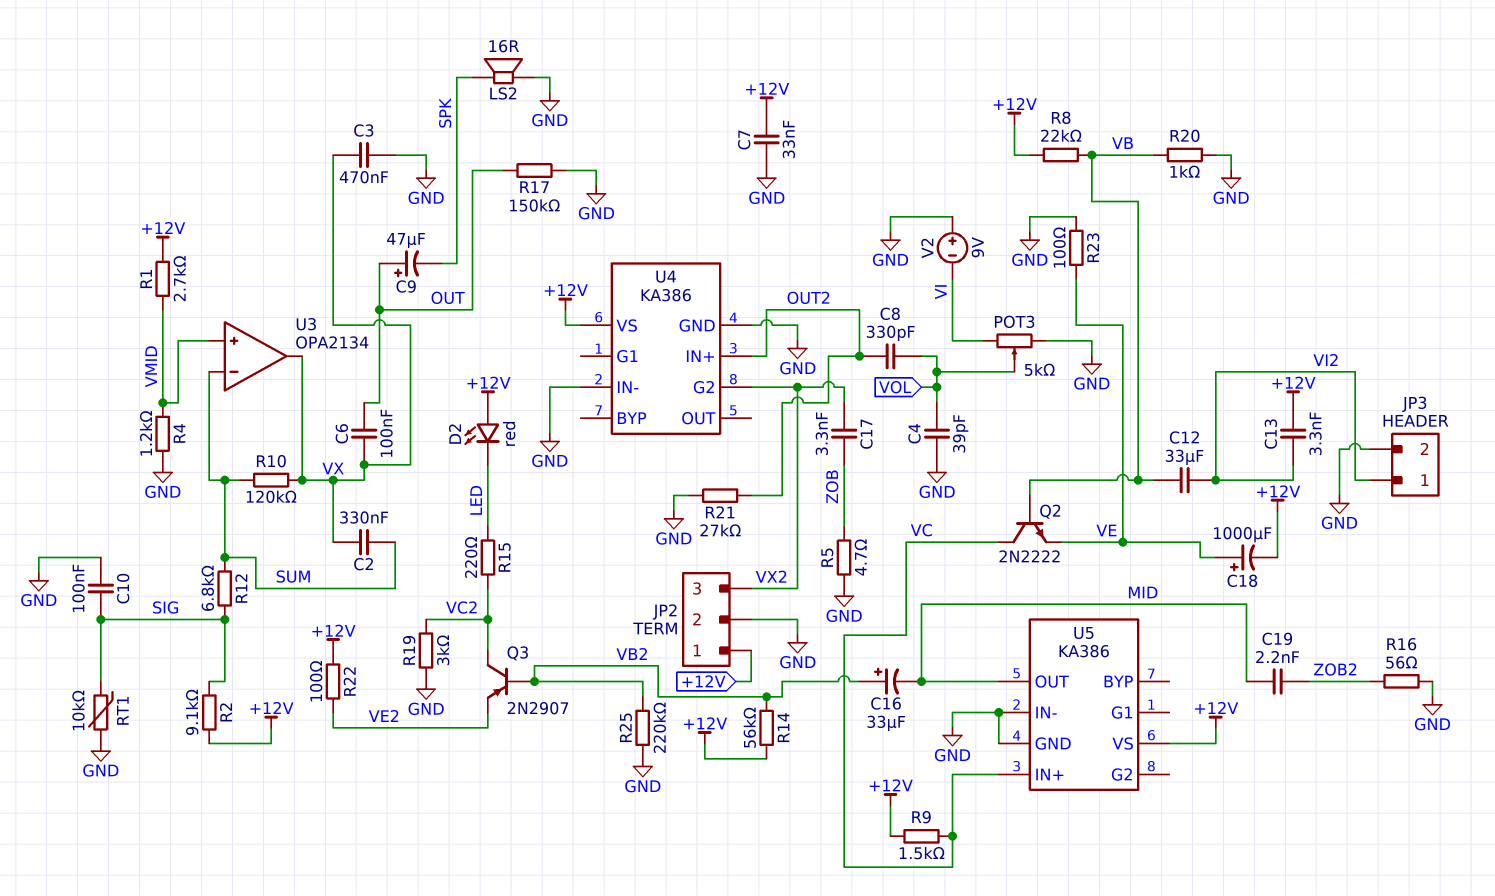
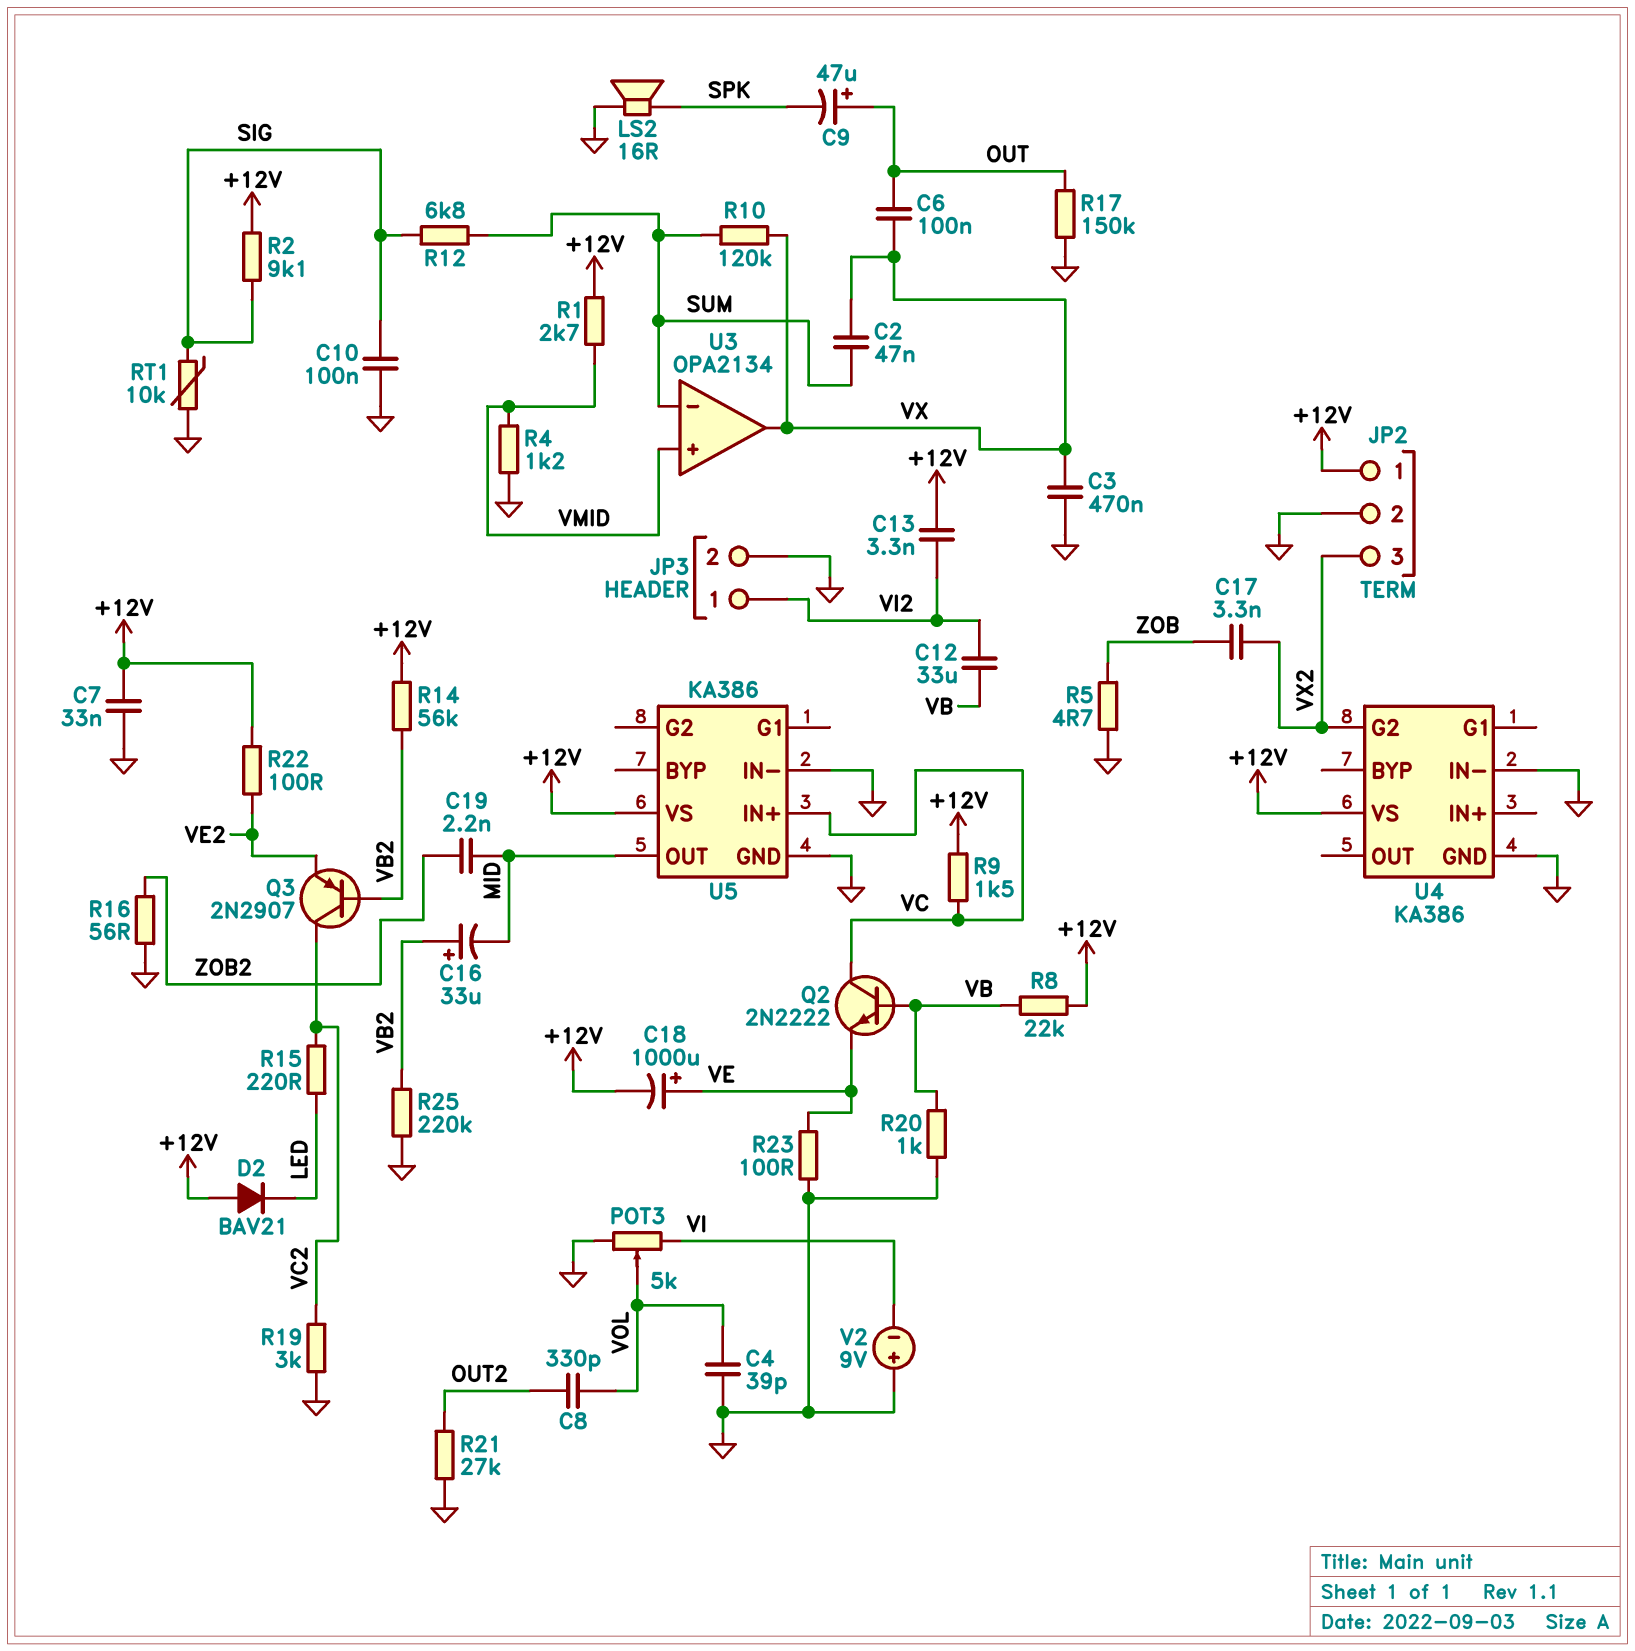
C2: 330nF (SUM, VX) -> 47nF (SUM, VX)
D2: LED red (A +12V, K LED) -> diode BAV21 (A +12V, K LED)
U4 pin IN+: OUT2 -> none

